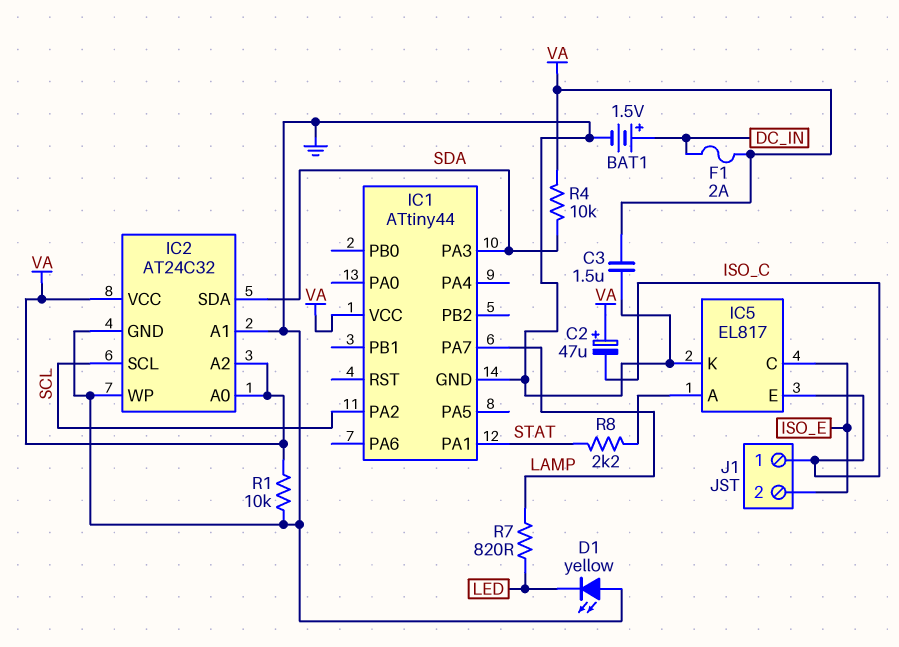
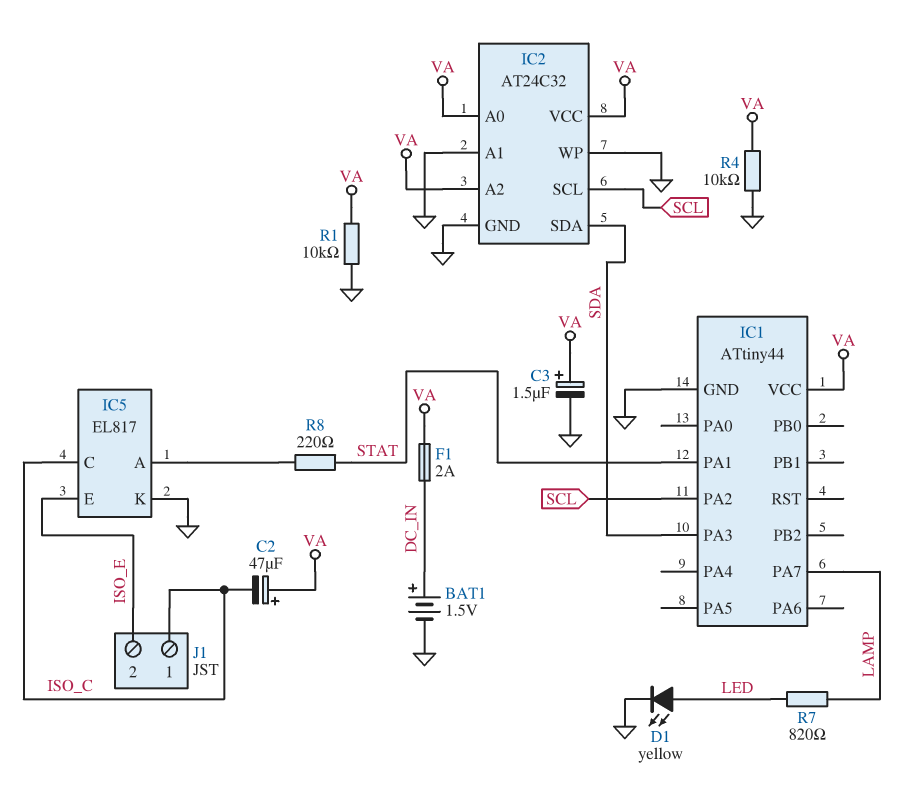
C3: 1.5uF (GND, VA) -> 1.5uF (plus VA, minus GND)
D1: LED yellow (A GND, K LED) -> LED yellow (A LED, K GND)
IC5 pin C: ISO_E -> ISO_C
IC5 pin E: ISO_C -> ISO_E
R4: 10k (SDA, VA) -> 10k (GND, VA)
R8: 2.2k (IC5/A, STAT) -> 220 (IC5/A, STAT)

